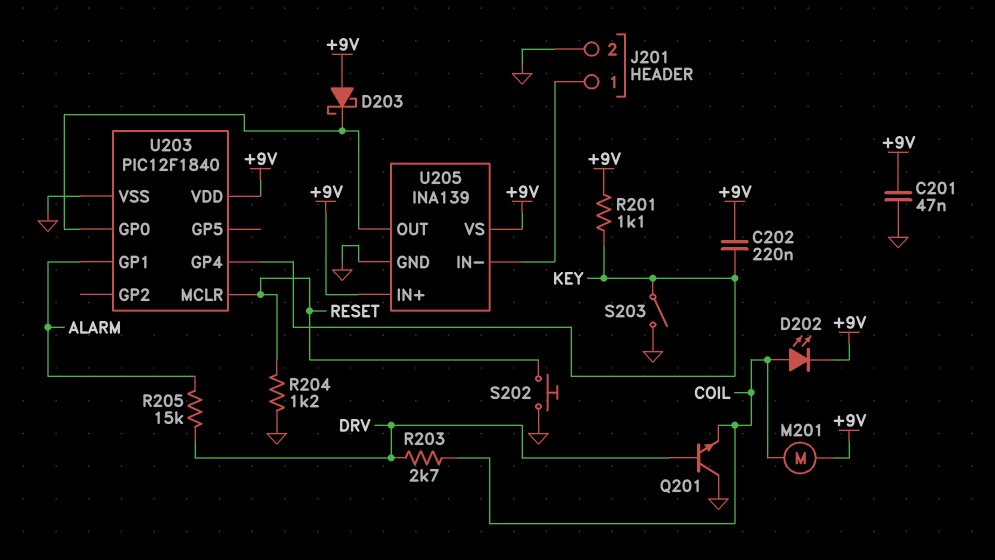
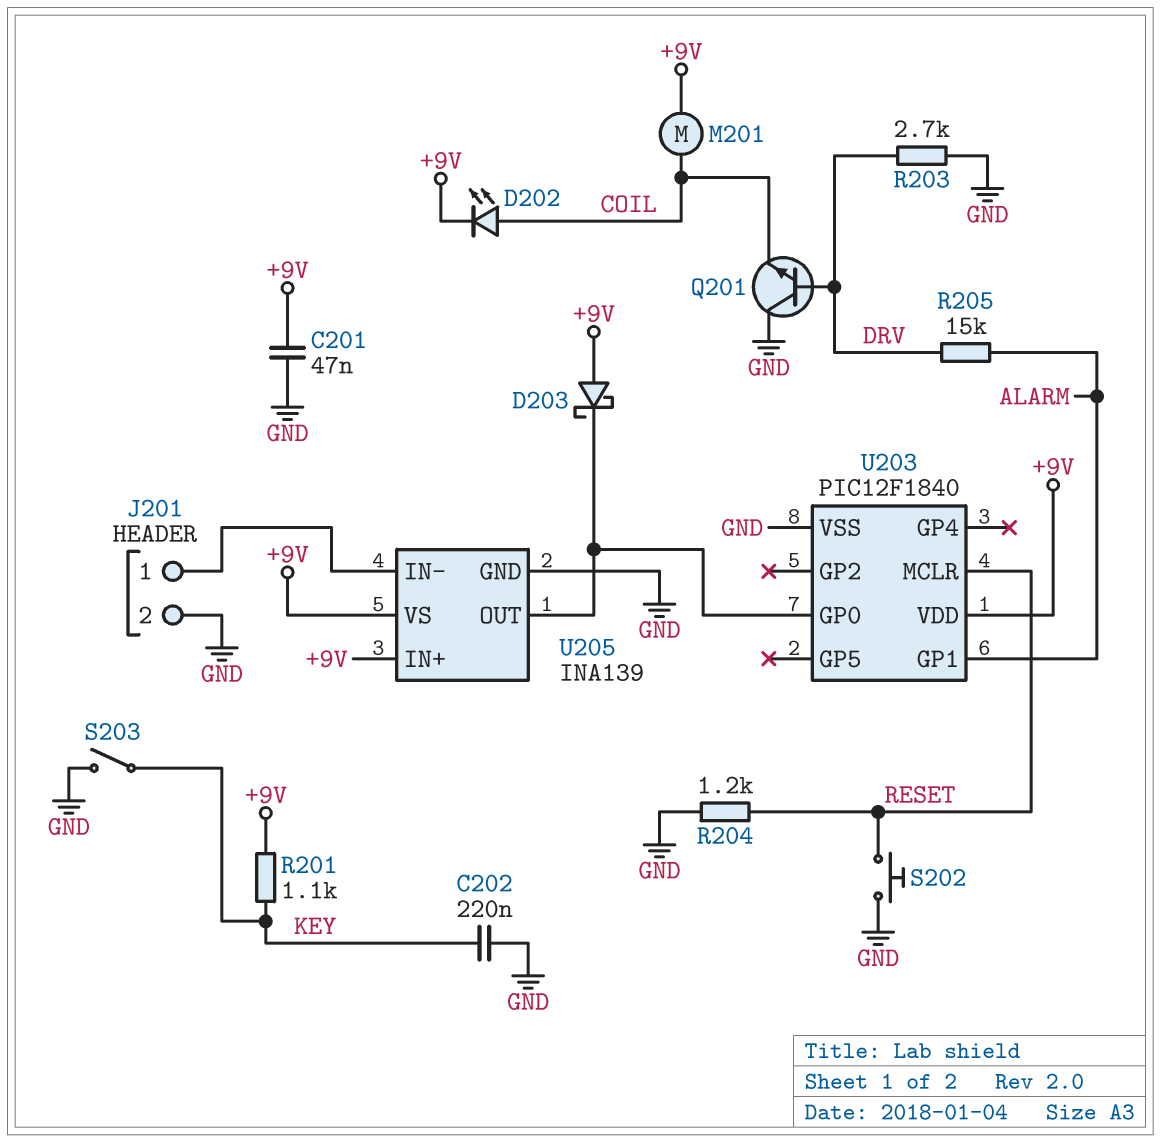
C202: 220nF (+9V, KEY) -> 220nF (GND, KEY)
R203: 2.7k (COIL, DRV) -> 2.7k (DRV, GND)
U203 pin GP4: KEY -> none

